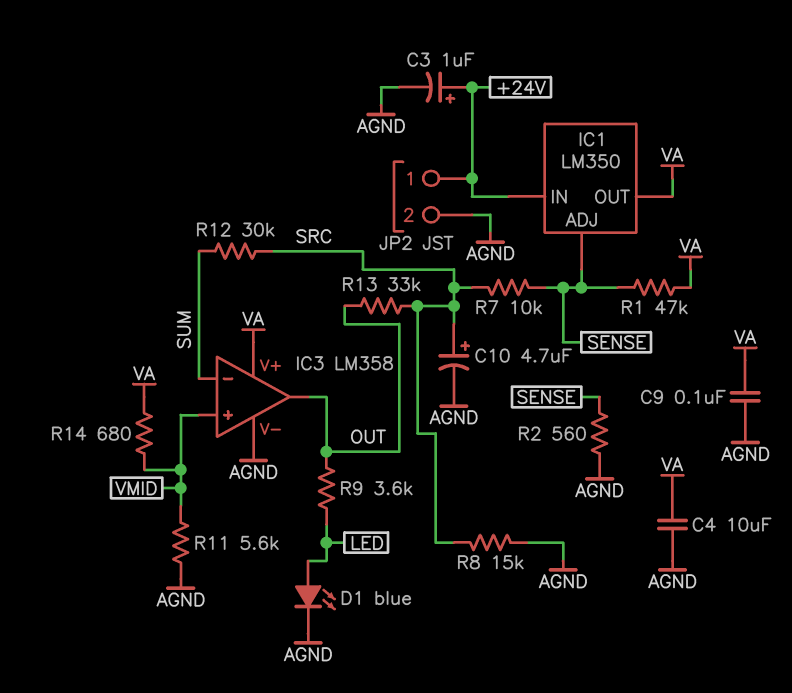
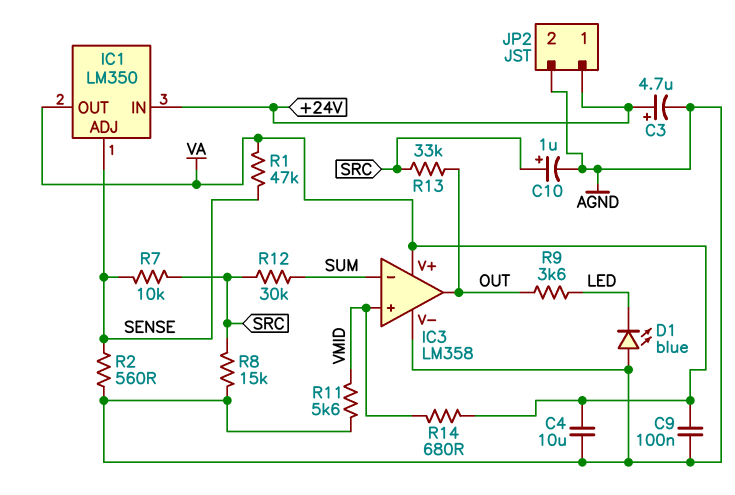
C3: 1uF (plus +24V, minus AGND) -> 4.7uF (plus +24V, minus AGND)
C10: 4.7uF (plus SRC, minus AGND) -> 1uF (plus SRC, minus AGND)
D1: LED blue (A LED, K AGND) -> LED blue (A AGND, K LED)

